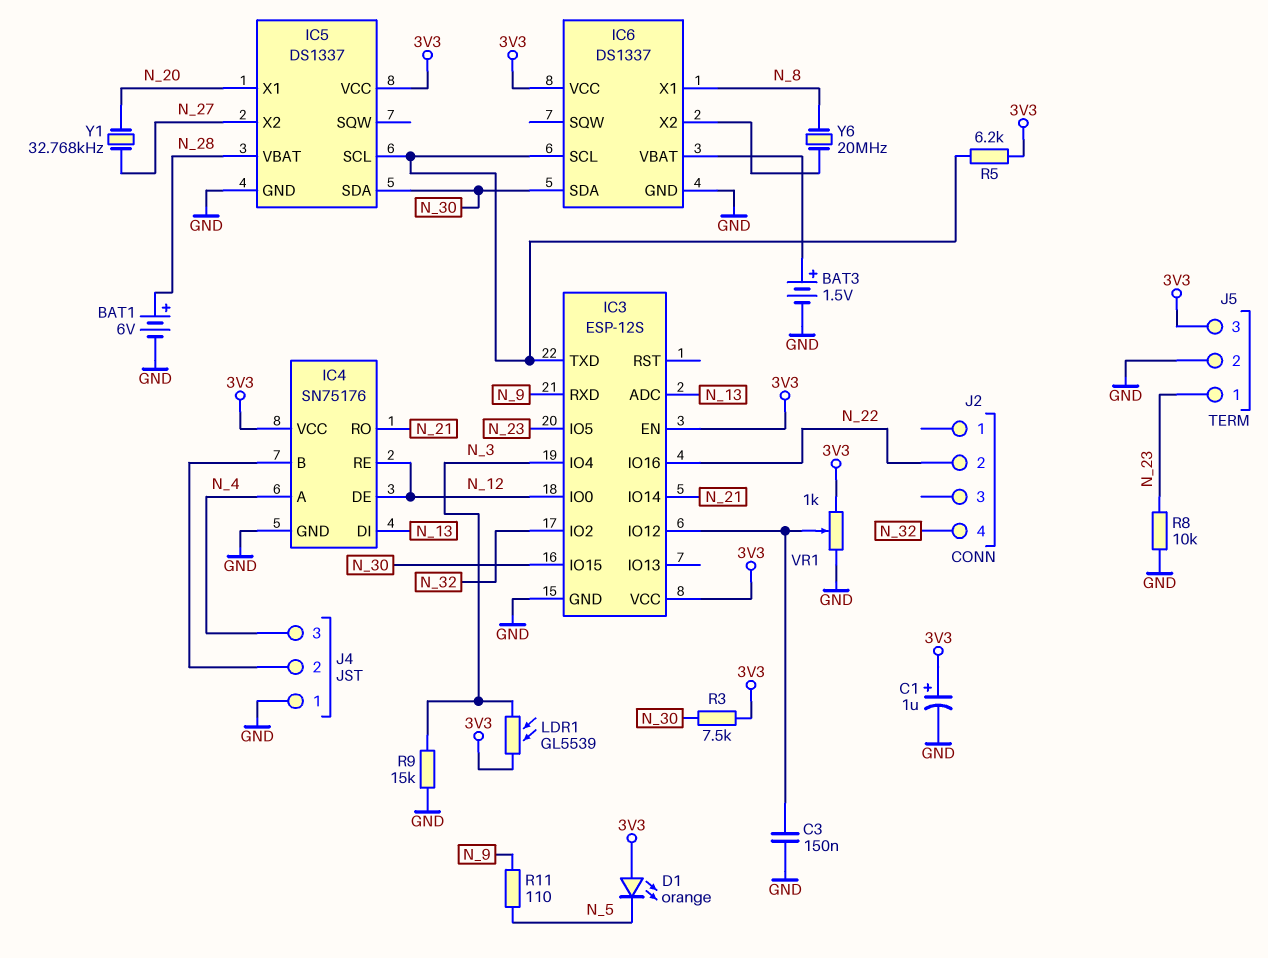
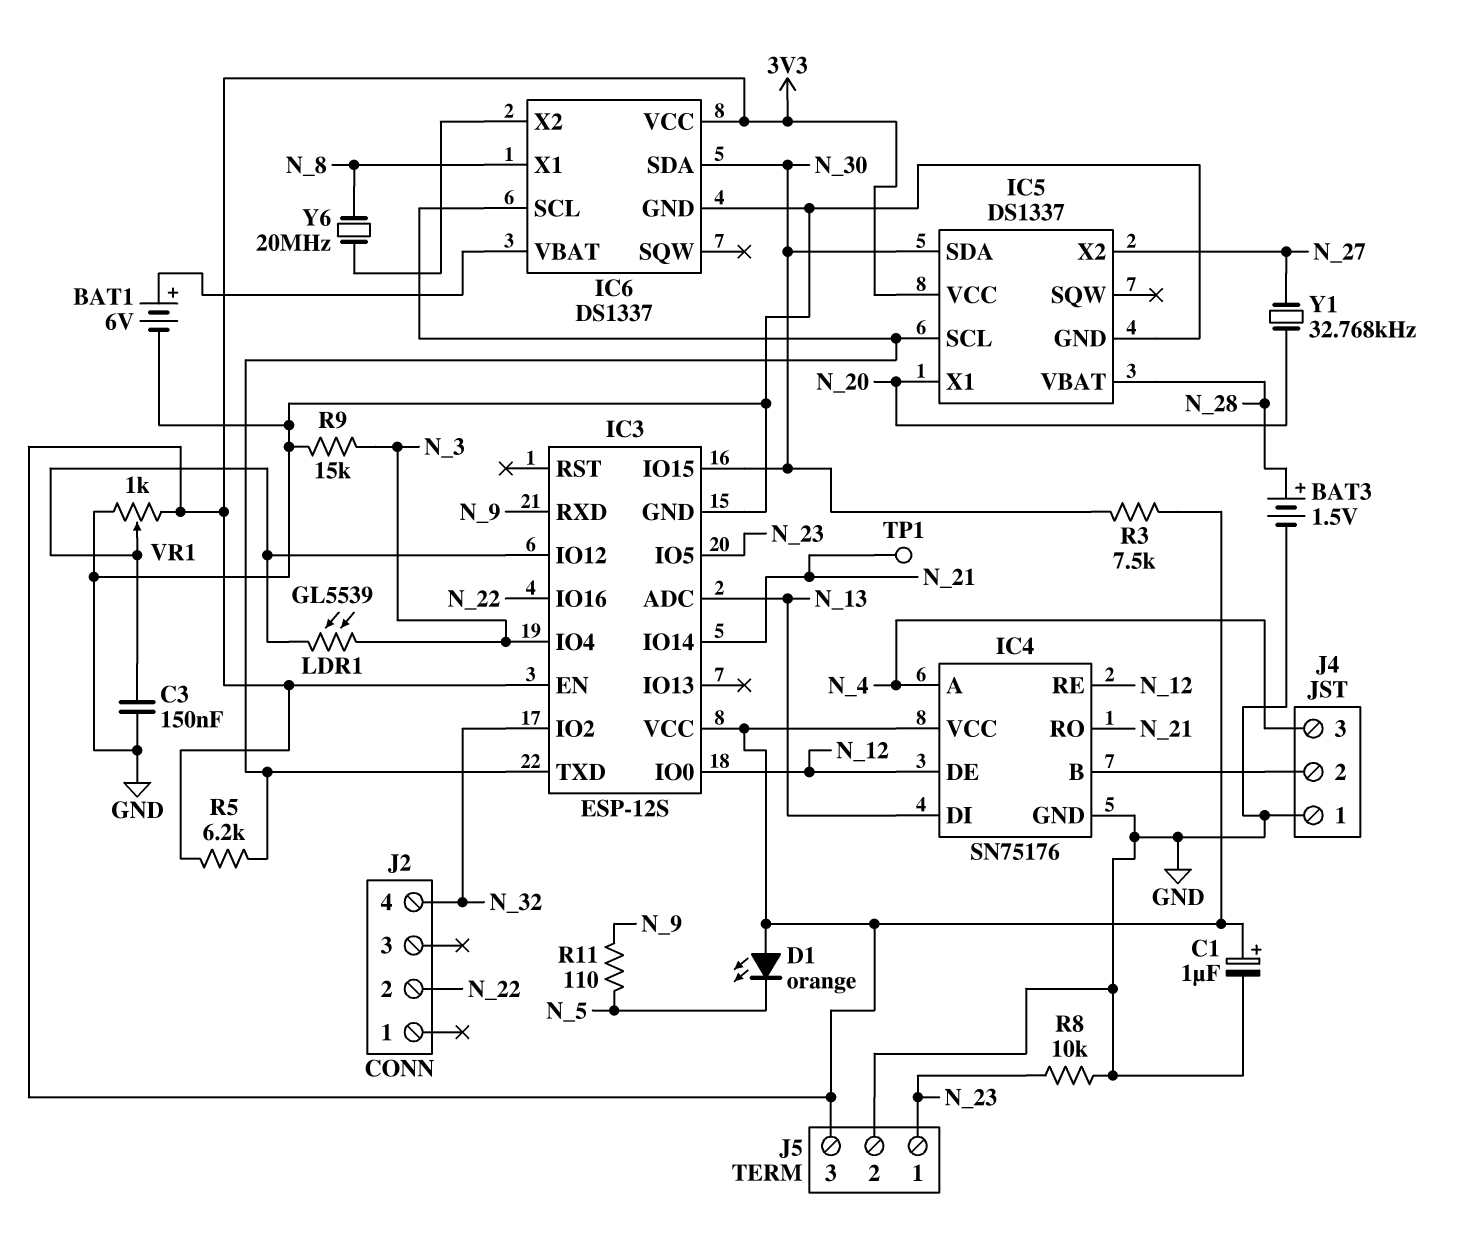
BAT1: 6V (plus N_28, minus GND) -> 6V (plus IC6/VBAT, minus GND)
BAT3: 1.5V (plus IC6/VBAT, minus GND) -> 1.5V (plus N_28, minus GND)
LDR1: GL5539 (3V3, N_3) -> GL5539 (IC3/IO12, N_3)
TP1: none -> test point (N_21)

